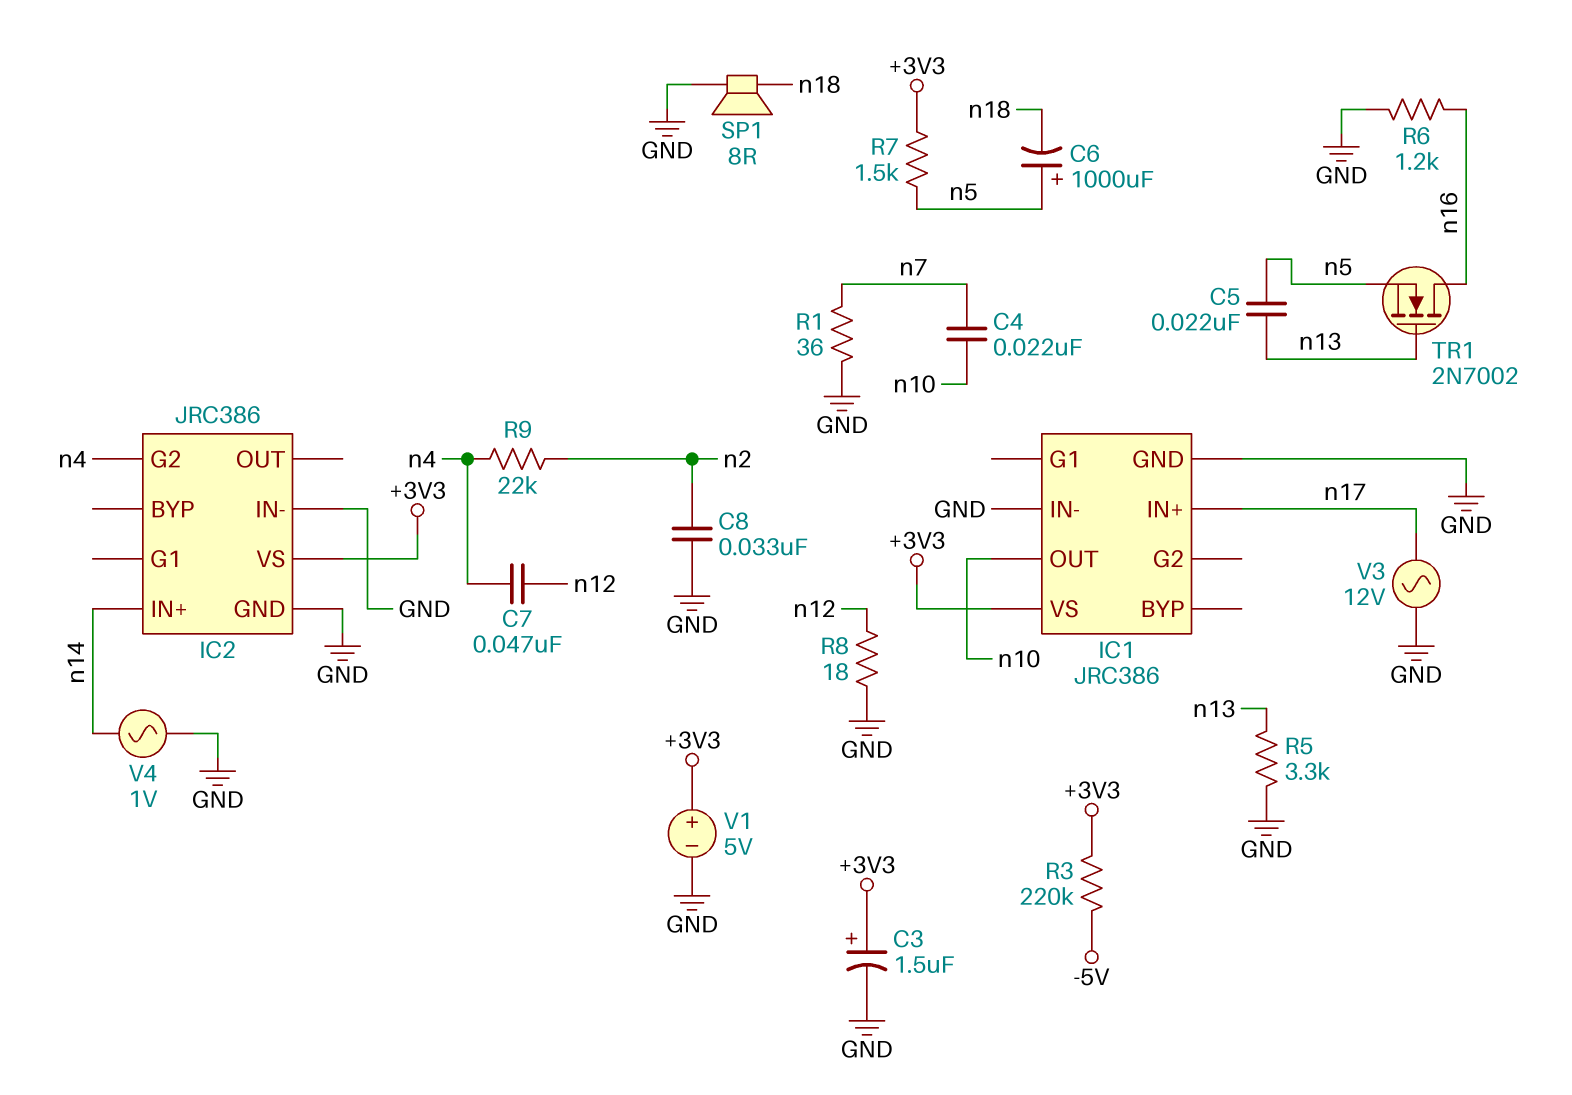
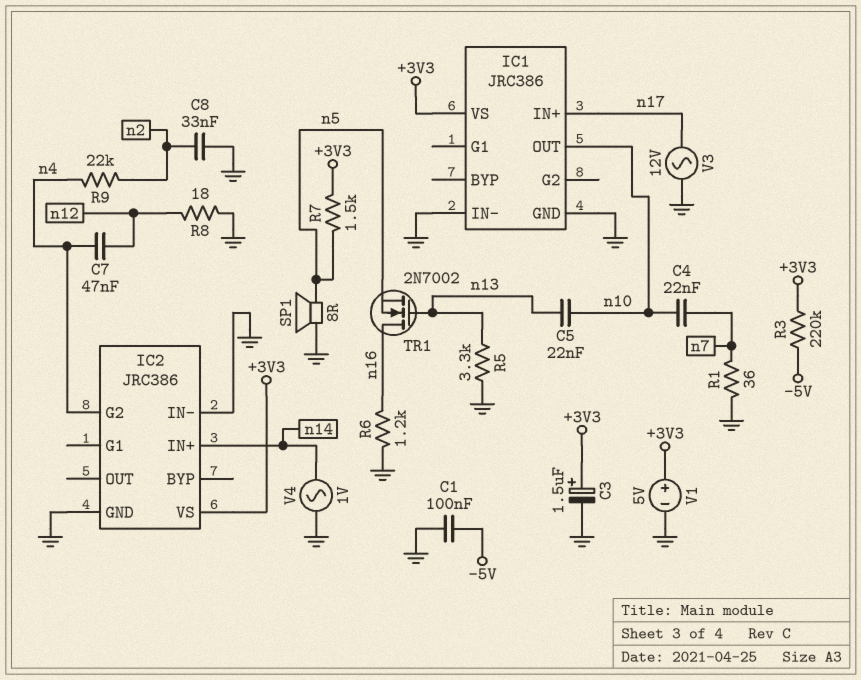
C1: none -> 100nF (-5V, GND)
C5: 22nF (n5, n13) -> 22nF (n10, n13)
C6: 1000uF (plus n5, minus n18) -> none
SP1: speaker 8R (GND, n18) -> speaker 8R (GND, n5)

